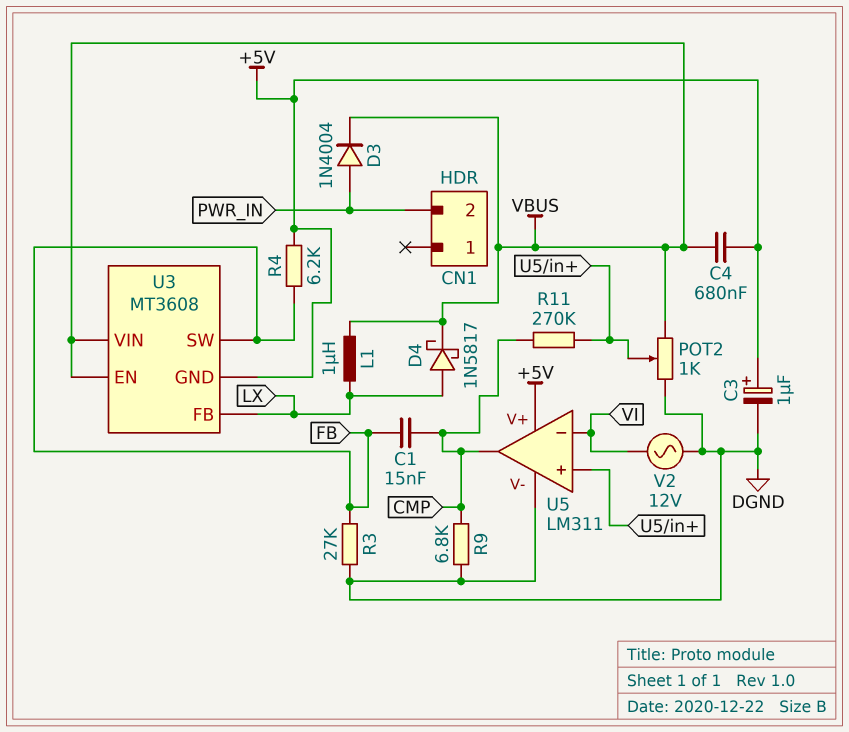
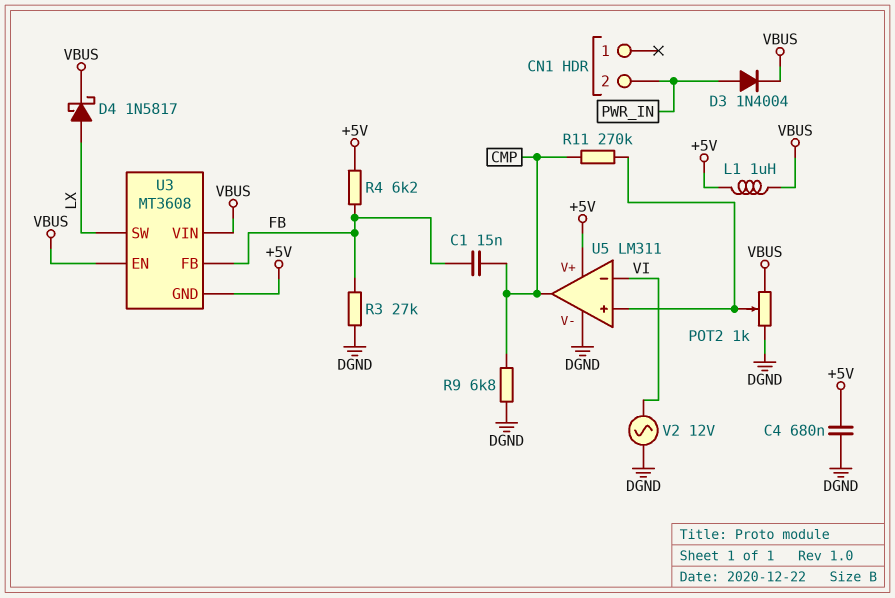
C3: 1uF (plus +5V, minus DGND) -> none
C4: 680nF (+5V, VBUS) -> 680nF (+5V, DGND)
L1: 1uH (LX, VBUS) -> 1uH (+5V, VBUS)
U3 pin FB: LX -> FB
U3 pin SW: FB -> LX

